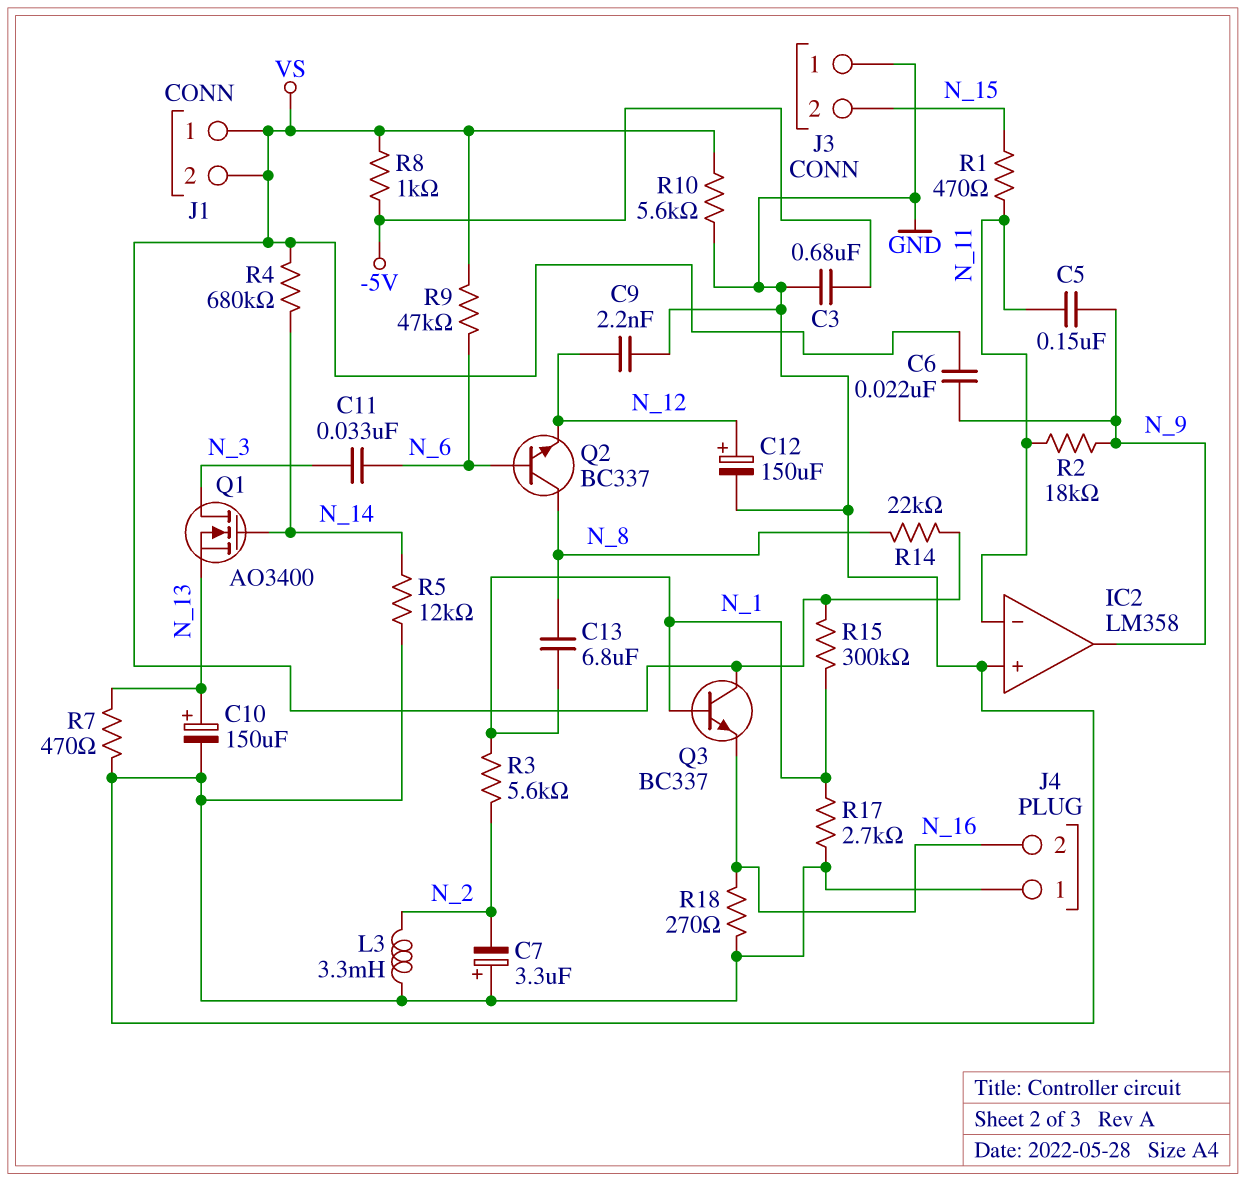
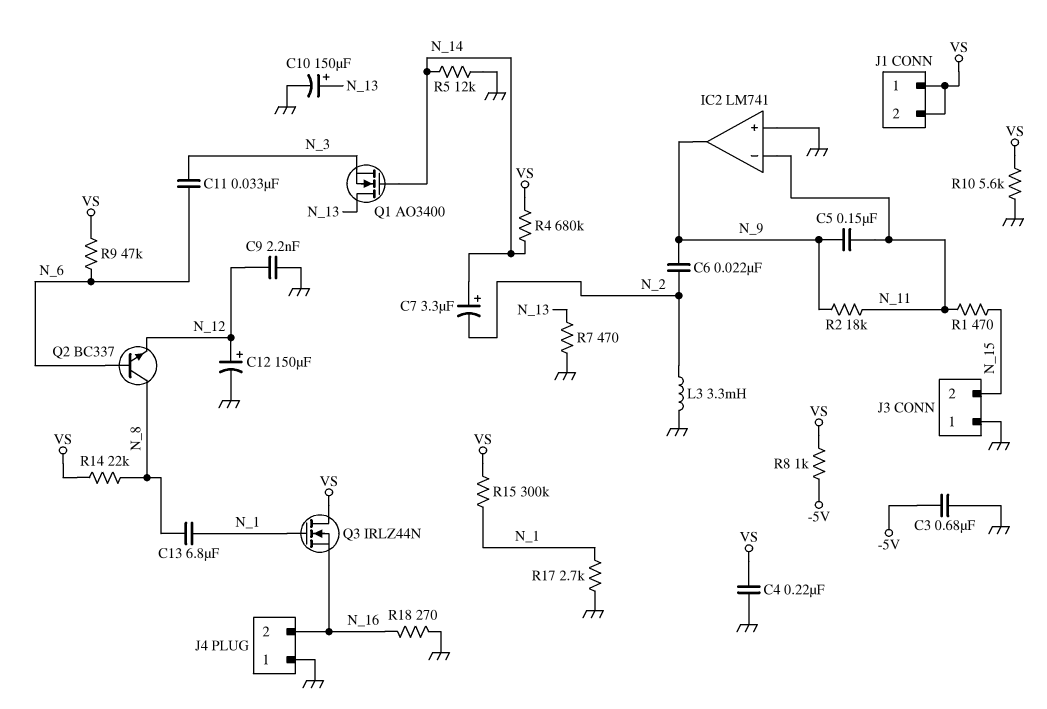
C4: none -> 220nF (GND, VS)
C6: 22nF (N_9, VS) -> 22nF (N_2, N_9)
C7: 3.3uF (plus GND, minus N_2) -> 3.3uF (plus N_14, minus N_2)
IC2: LM358 -> LM741
Q1: NMOS AO3400 (G N_14, D N_3, S N_13) -> NMOS AO3400 (G N_14, D N_13, S N_3)
Q3: NPN BC337 (B N_1, C VS, E N_16) -> NMOS IRLZ44N (G N_1, D VS, S N_16)
R3: 5.6k (N_1, N_2) -> none

